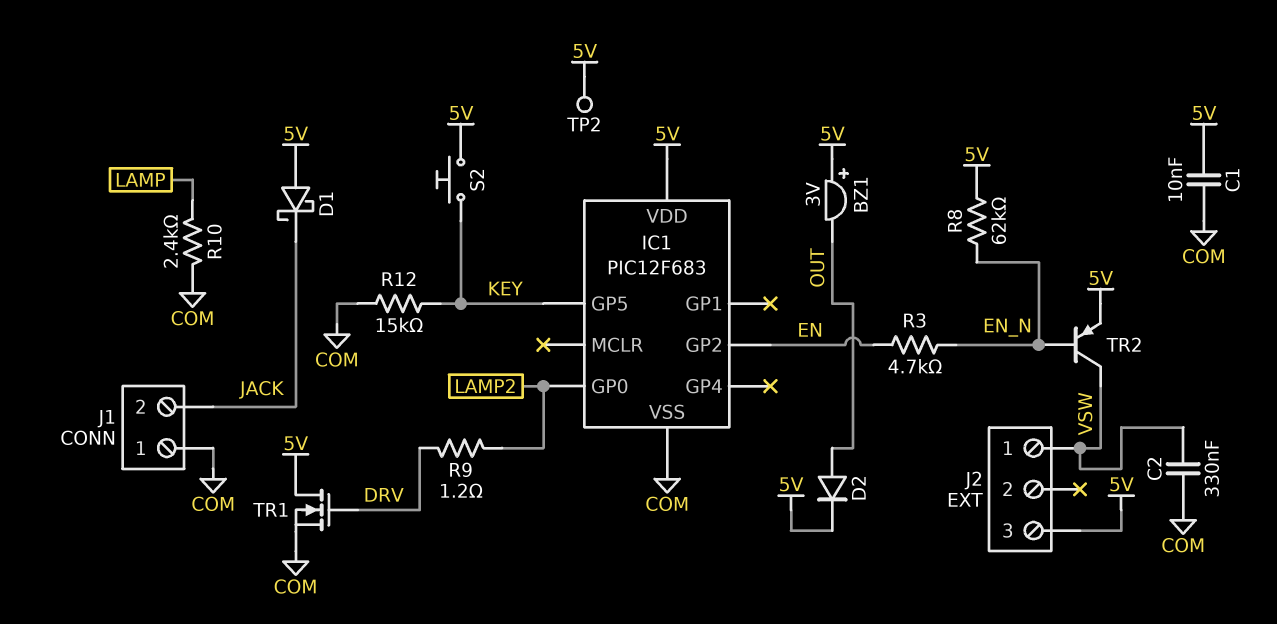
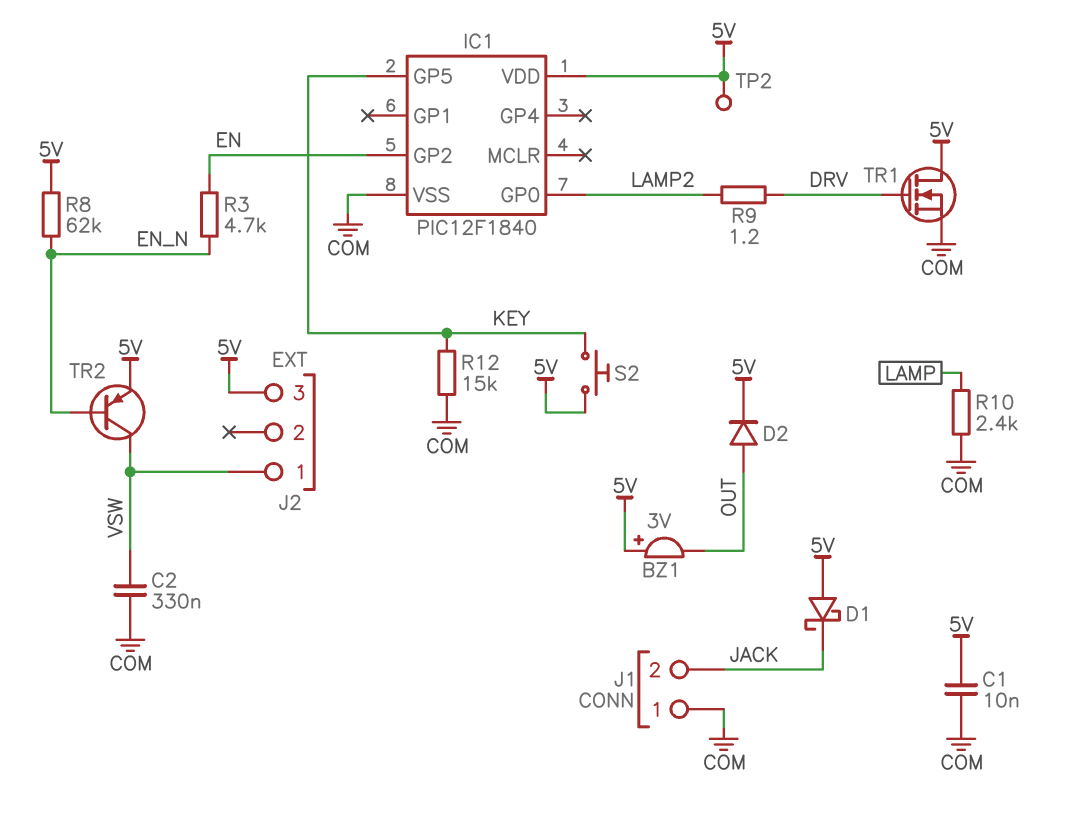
IC1: PIC12F683 -> PIC12F1840

